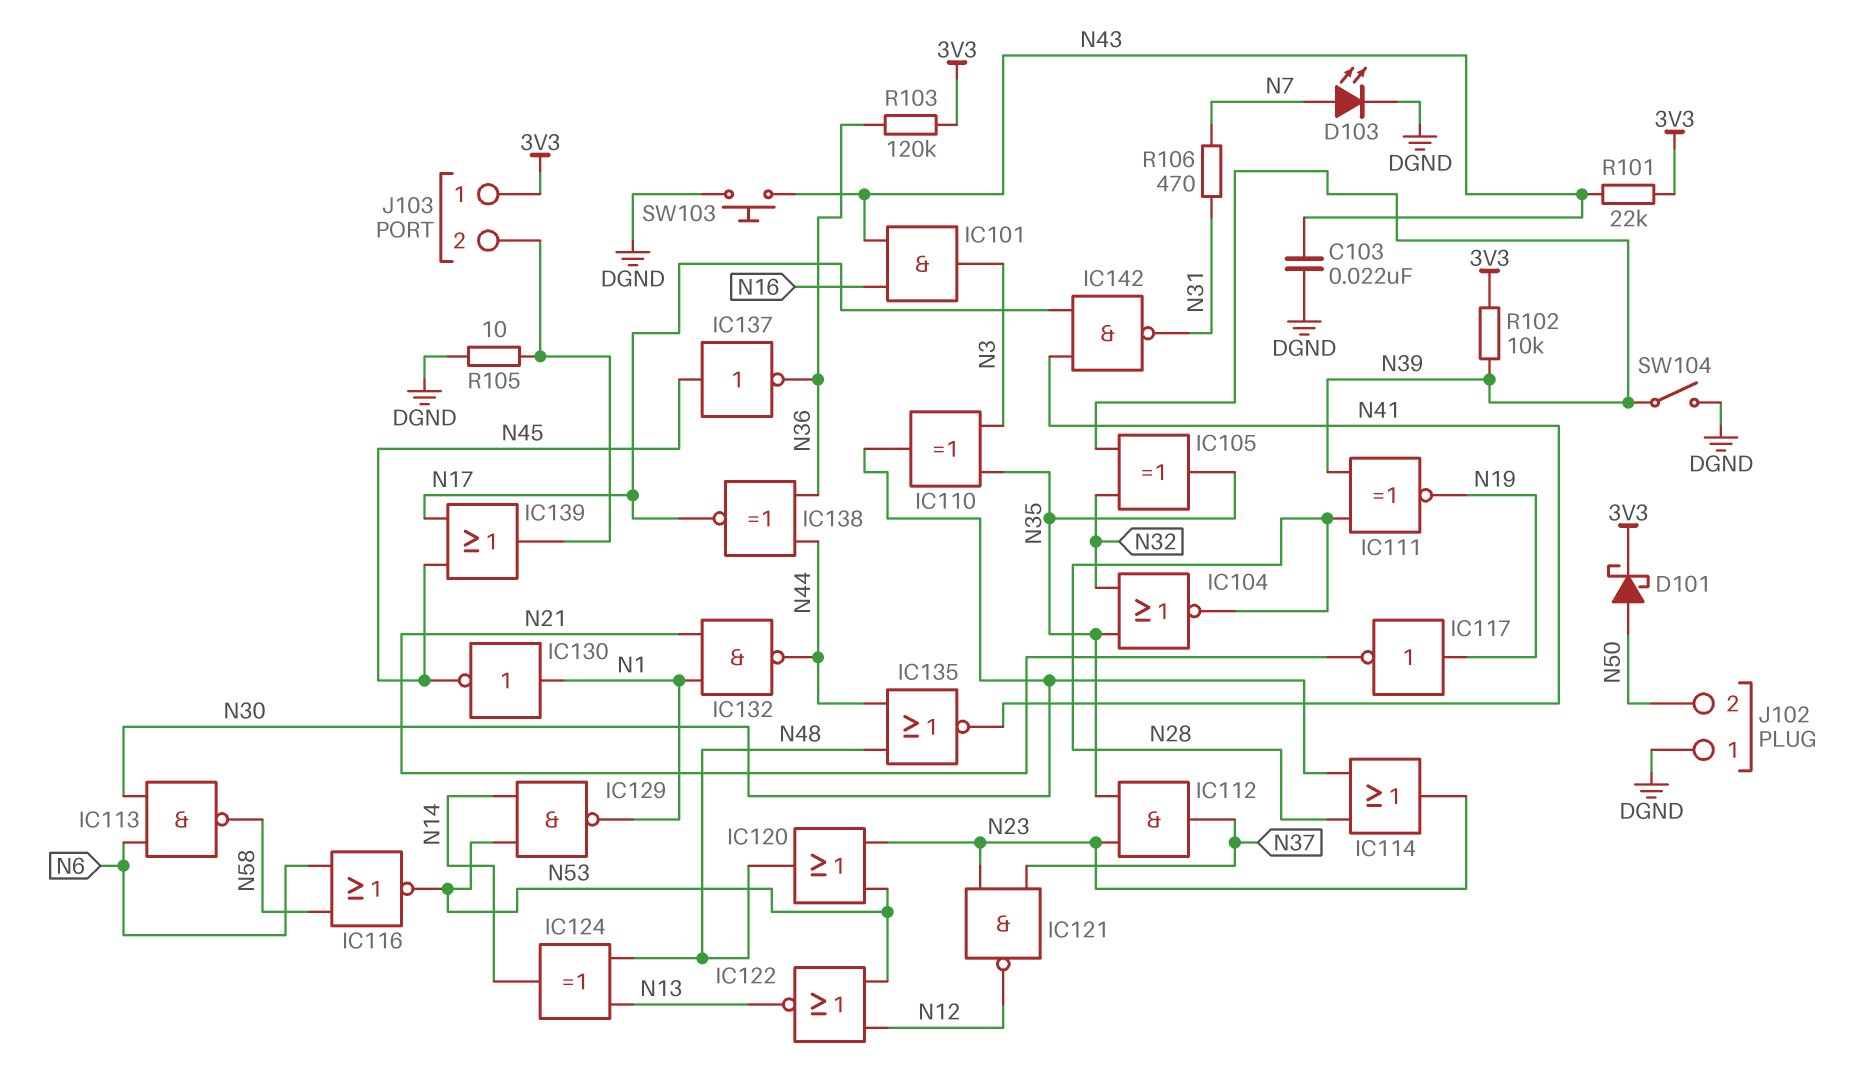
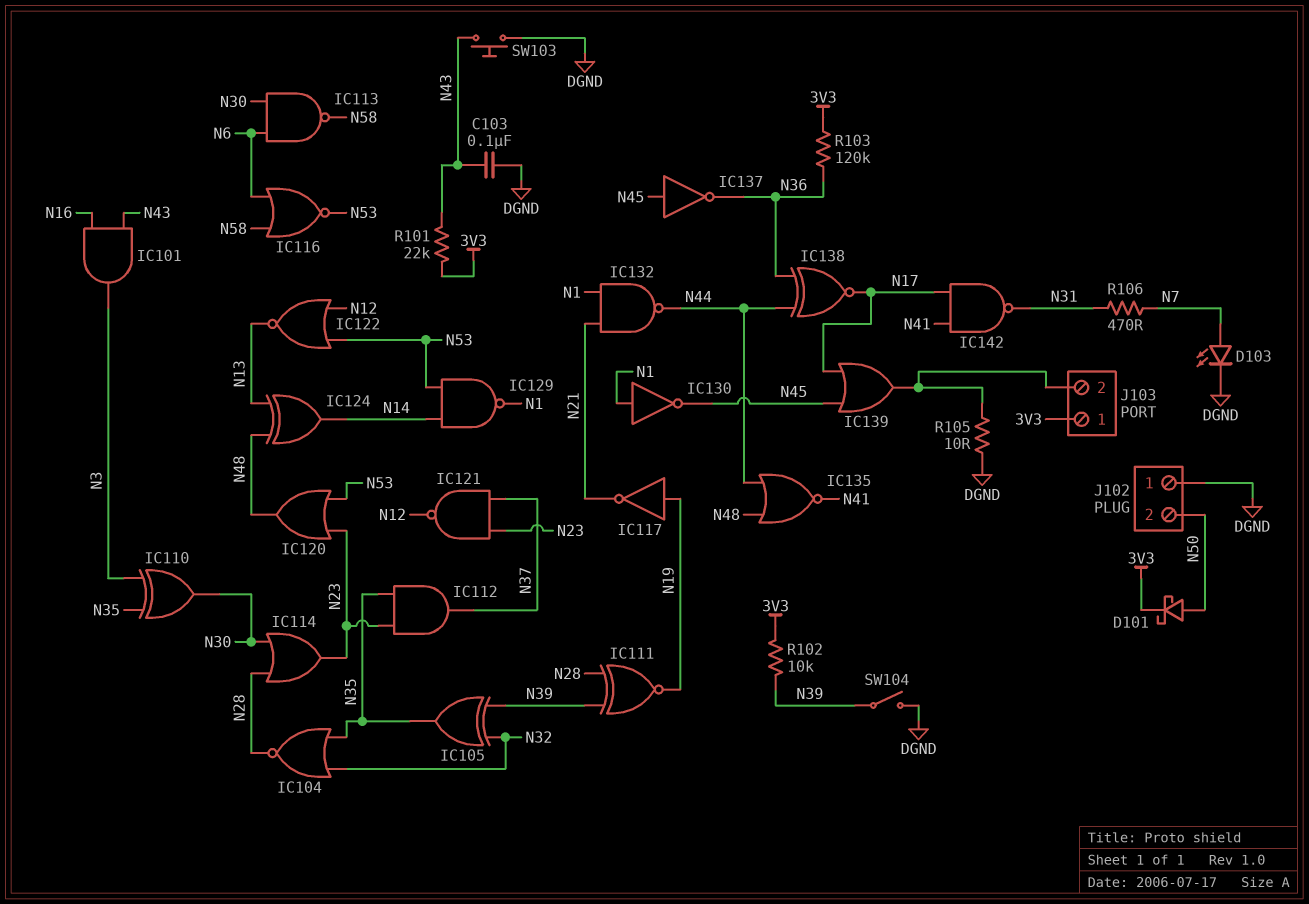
C103: 22nF (DGND, N43) -> 100nF (DGND, N43)

